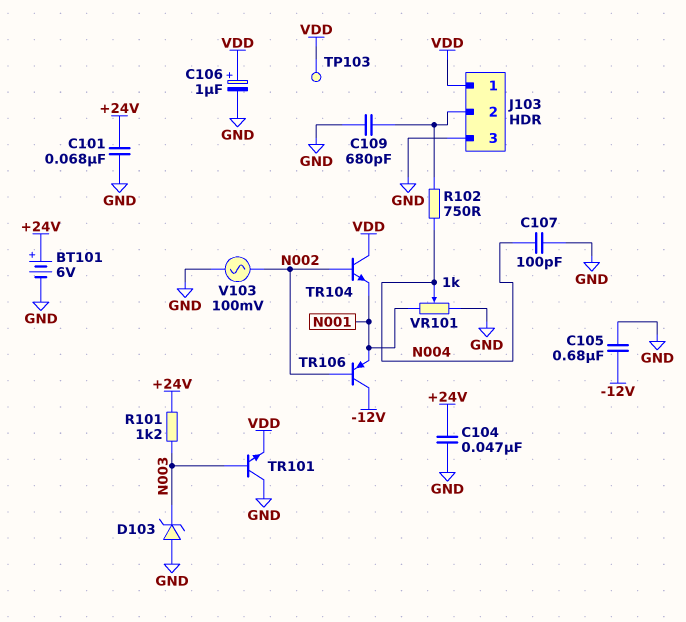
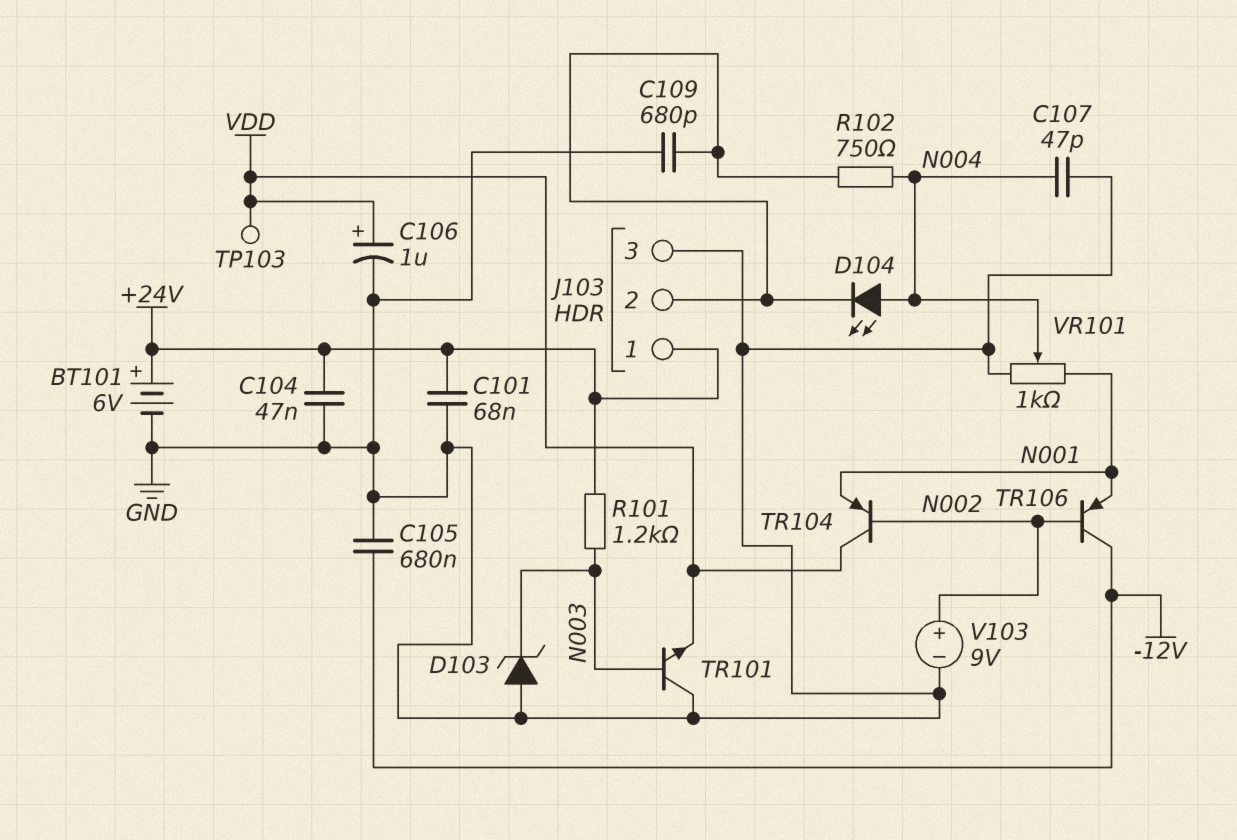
C107: 100pF (GND, N004) -> 47pF (GND, N004)
D104: none -> LED (A N004, K J103/2)
J103 pin 1: VDD -> +24V
TR104: NPN (B N002, C VDD, E N001) -> PNP (B N002, C VDD, E N001)
V103: AC 100mV (GND, N002) -> 9V (plus N002, minus GND)

